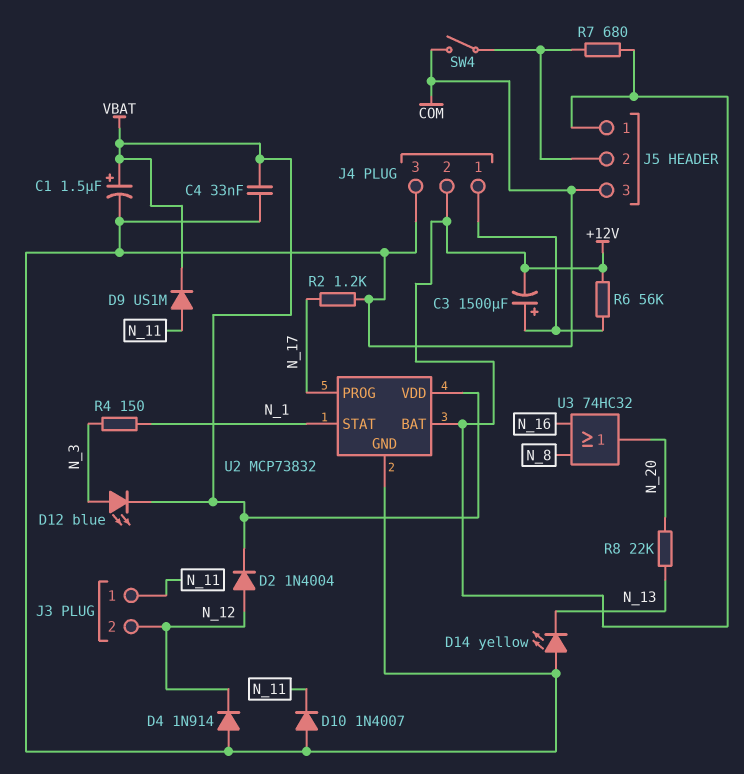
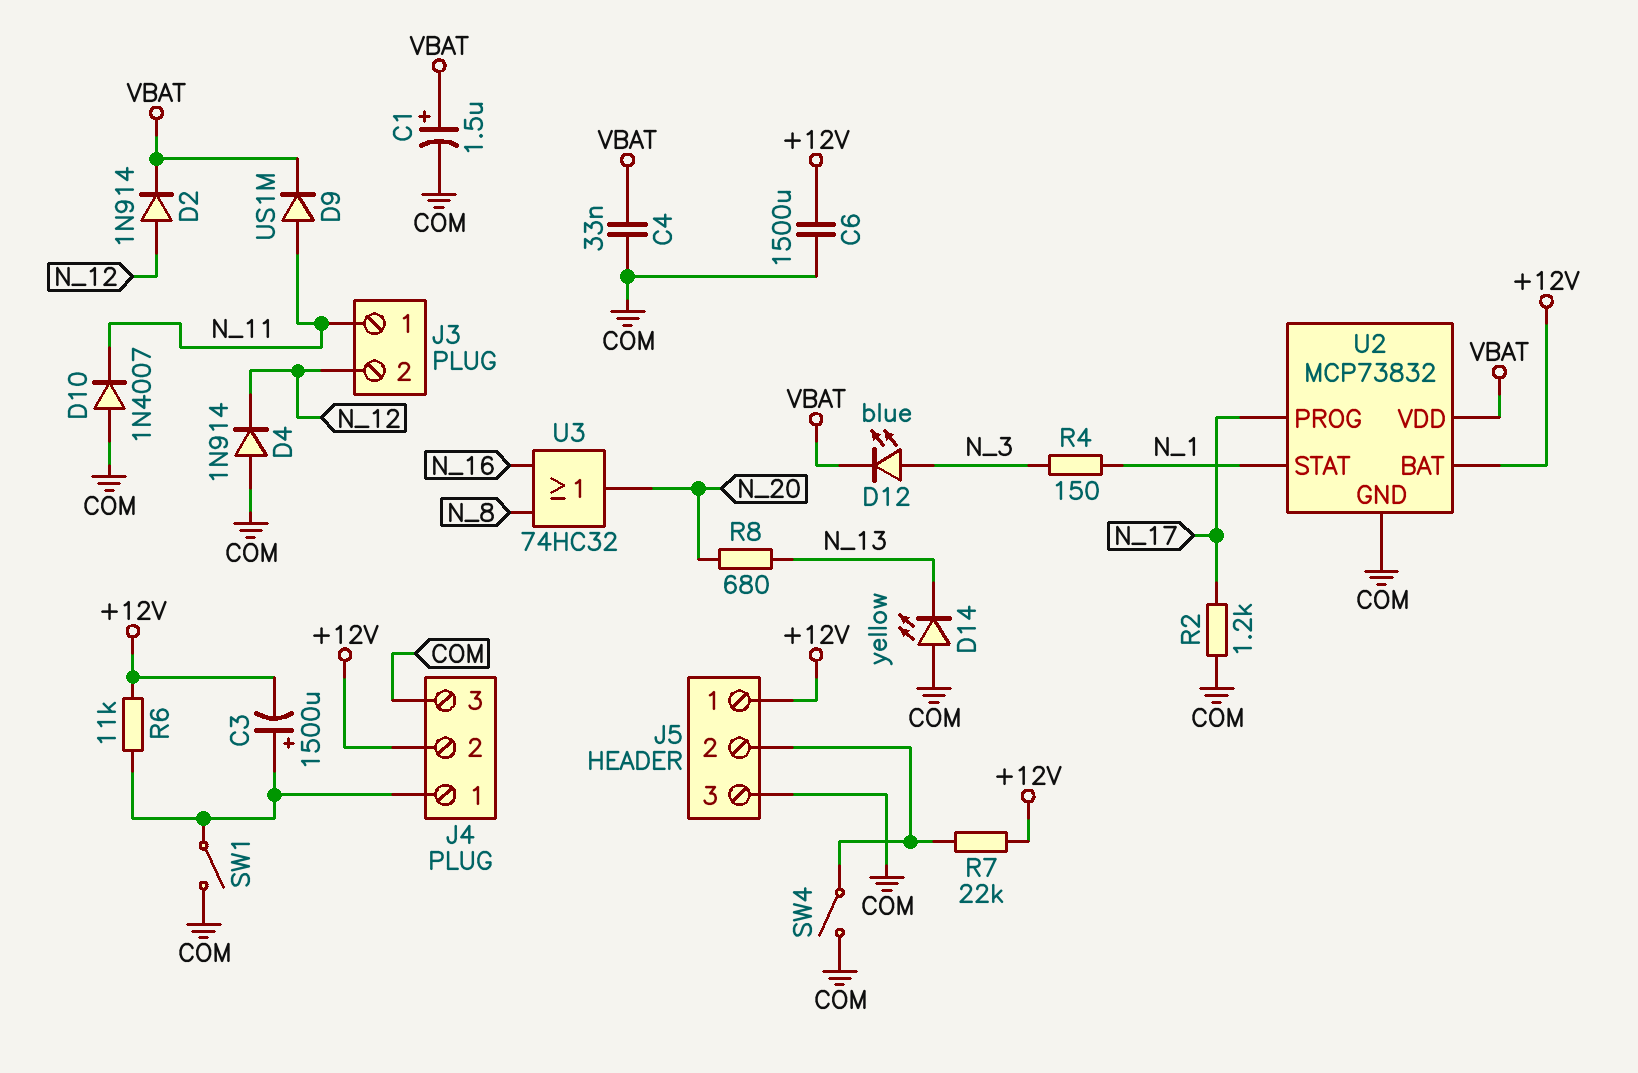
C6: none -> 1500uF (+12V, COM)
D2: diode 1N4004 (A N_12, K VBAT) -> diode 1N914 (A N_12, K VBAT)
R6: 56k (+12V, J4/1) -> 11k (+12V, J4/1)
R7: 680 (+12V, J5/2) -> 22k (+12V, J5/2)
R8: 22k (N_13, N_20) -> 680 (N_13, N_20)
SW1: none -> switch (COM, J4/1)

